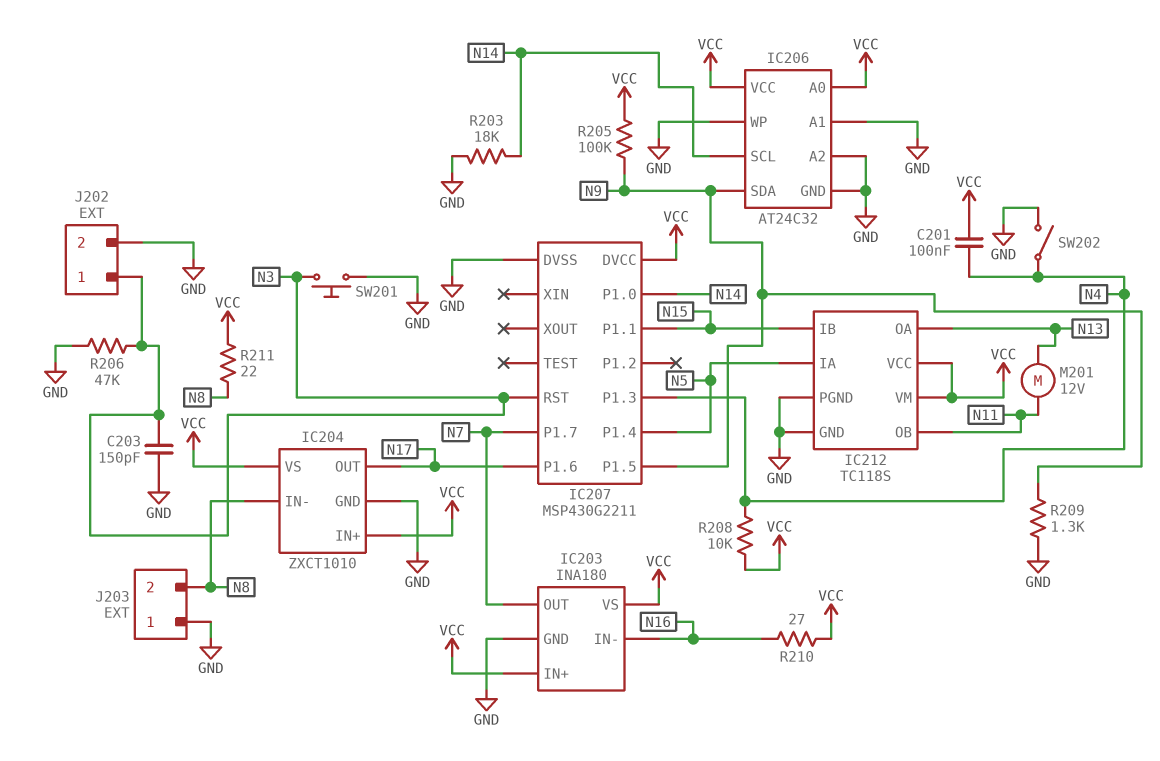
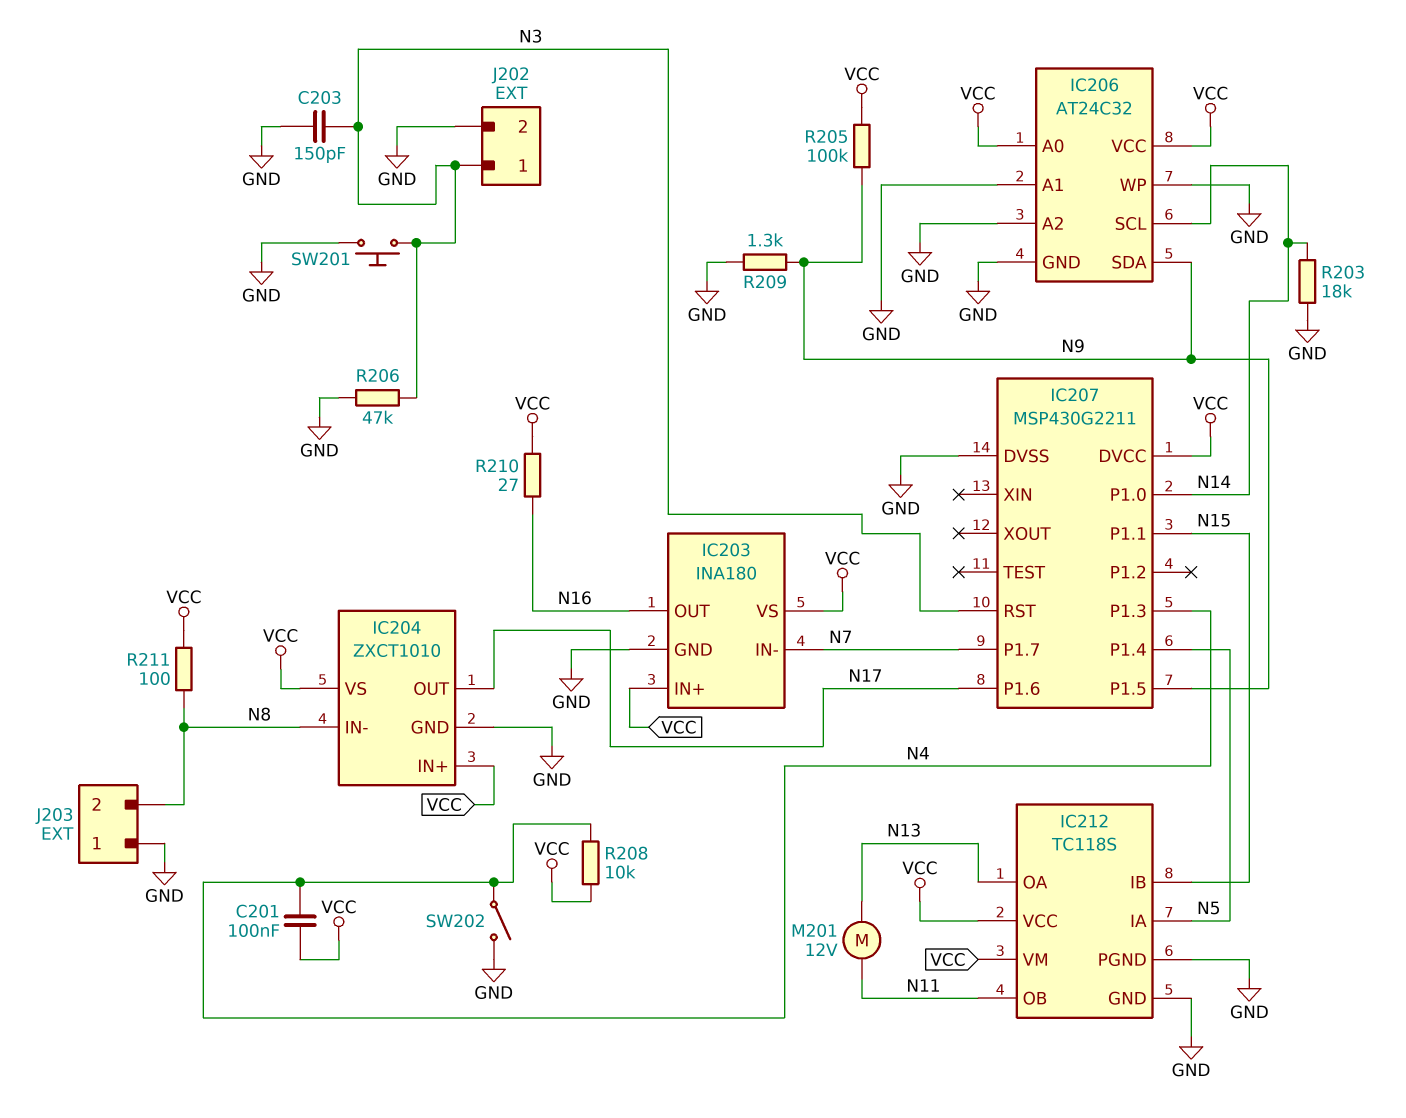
IC203 pin IN-: N16 -> N7
IC203 pin OUT: N7 -> N16
R211: 22 (N8, VCC) -> 100 (N8, VCC)

